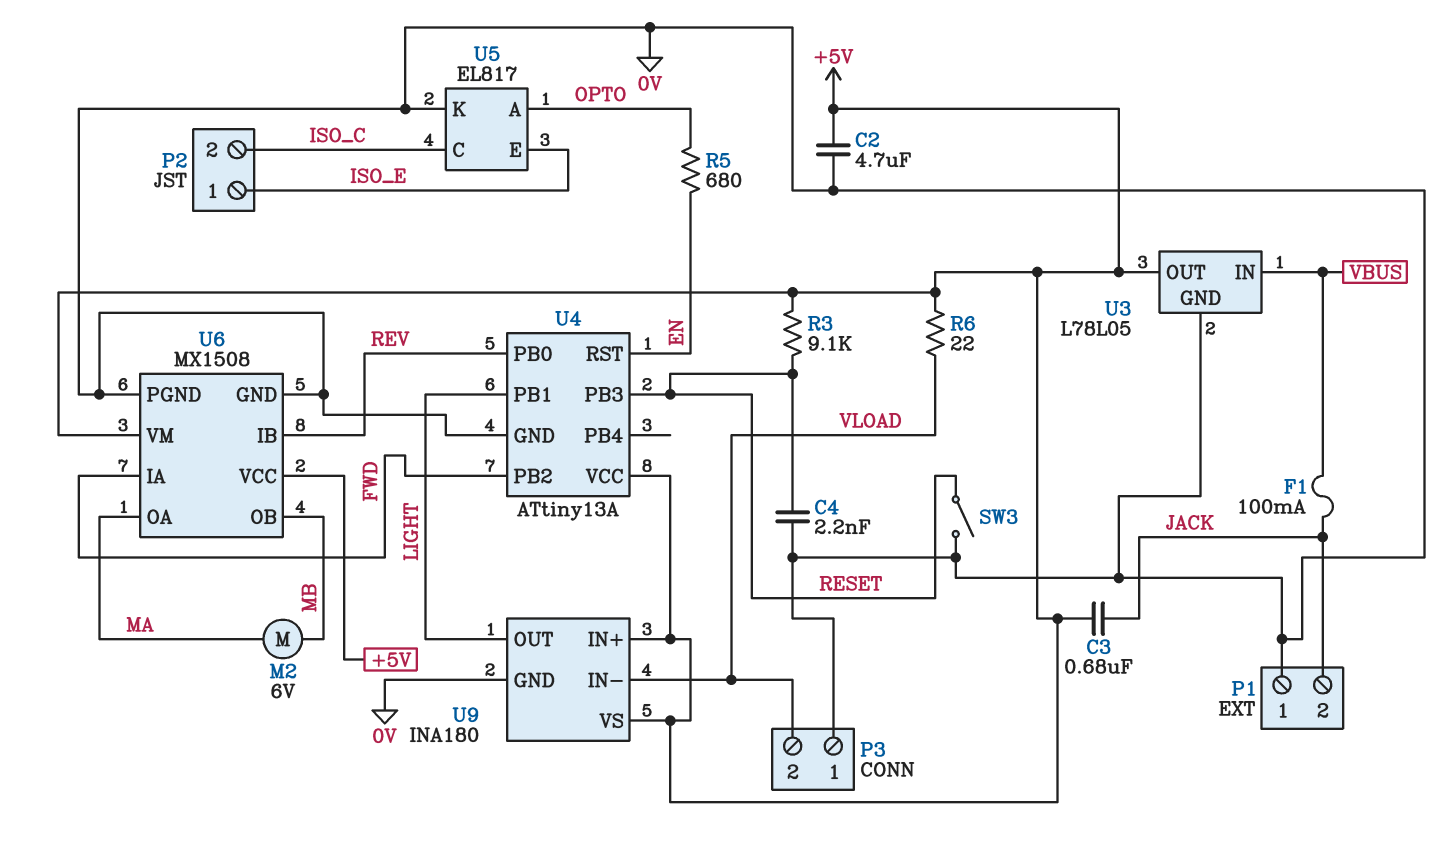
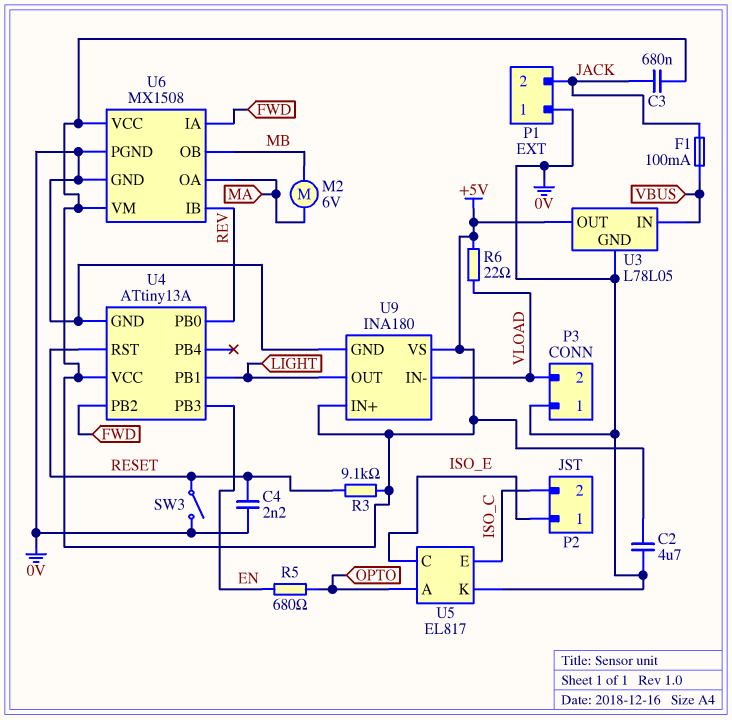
U4 pin PB3: RESET -> EN
U4 pin RST: EN -> RESET
U5 pin C: ISO_C -> ISO_E
U5 pin E: ISO_E -> ISO_C

